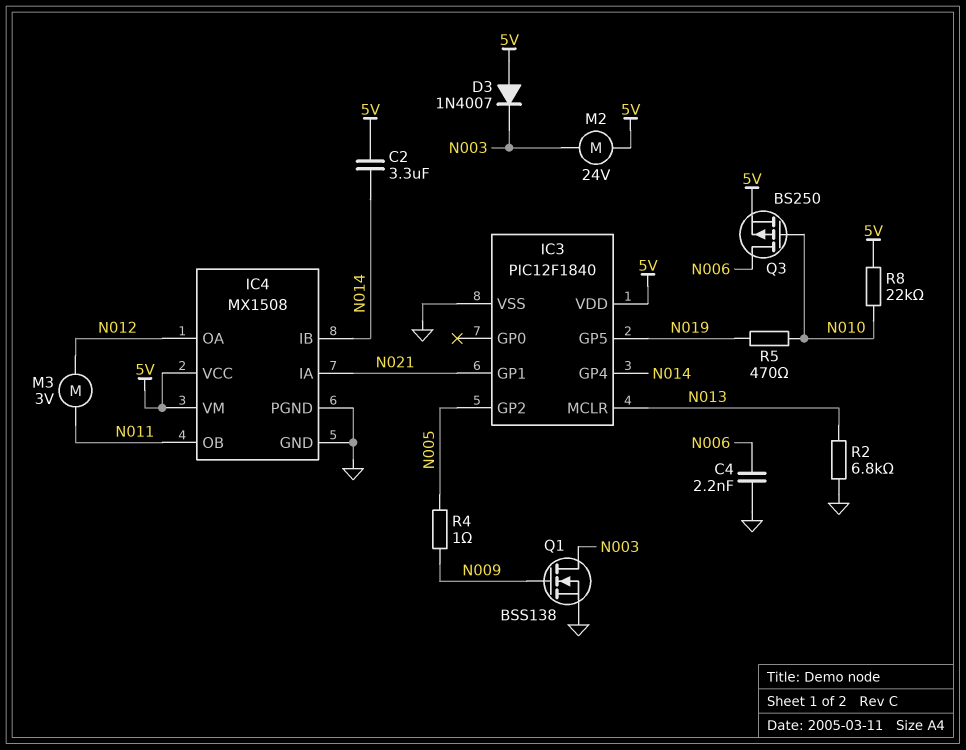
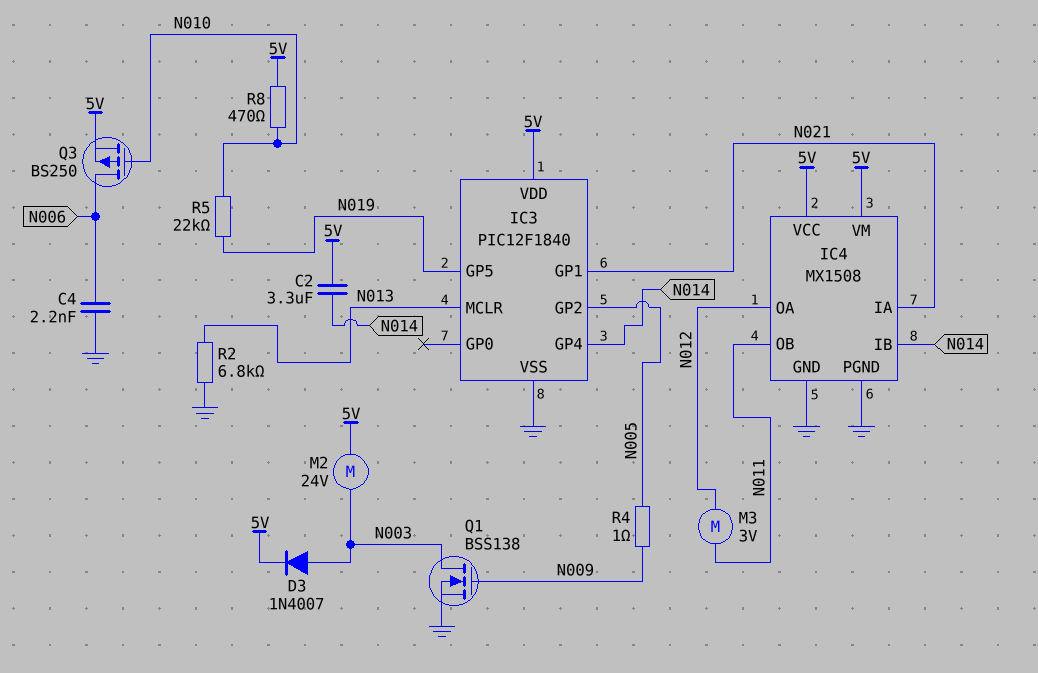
D3: diode 1N4007 (A 5V, K N003) -> diode 1N4007 (A N003, K 5V)
R5: 470 (N010, N019) -> 22k (N010, N019)
R8: 22k (5V, N010) -> 470 (5V, N010)

